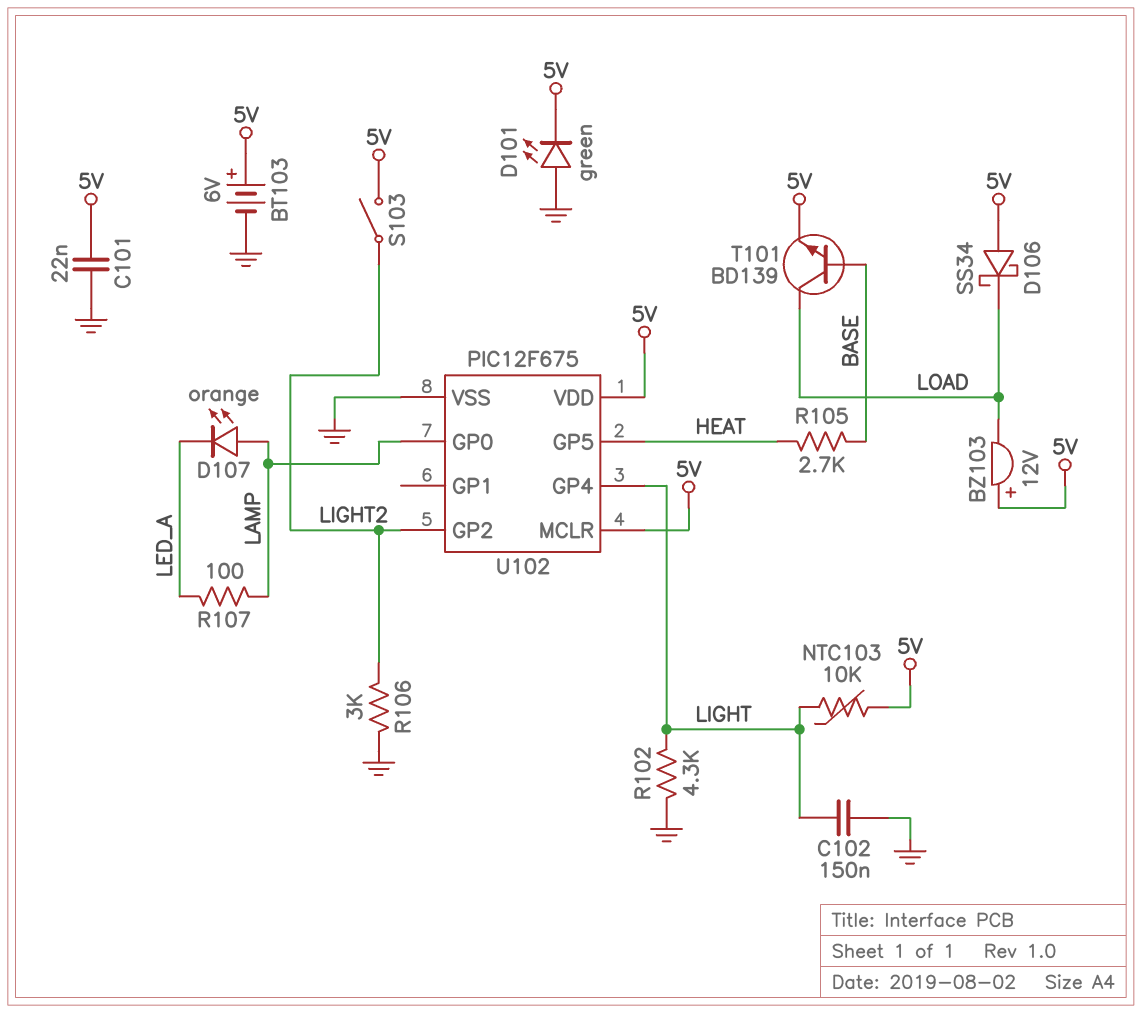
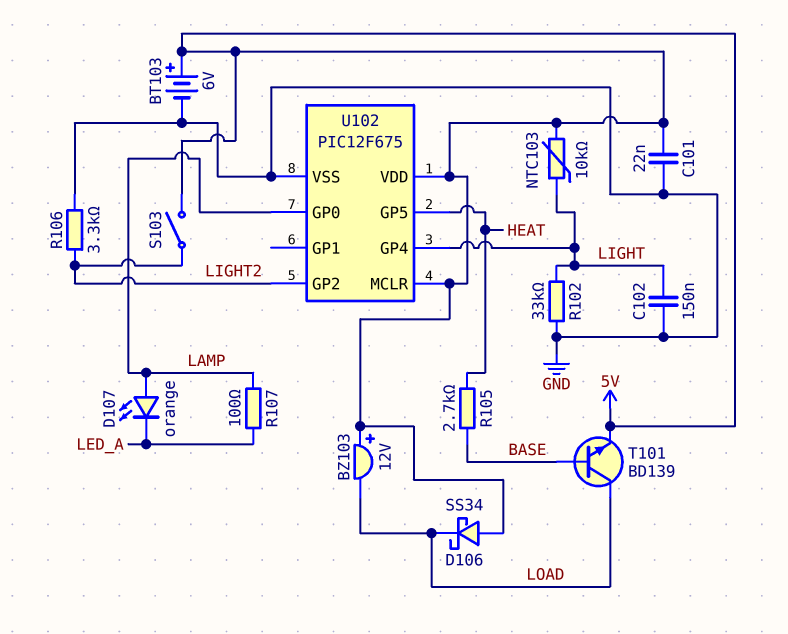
D101: LED green (A GND, K 5V) -> none
R102: 4.3k (GND, LIGHT) -> 33k (GND, LIGHT)
R106: 3k (GND, LIGHT2) -> 3.3k (GND, LIGHT2)

